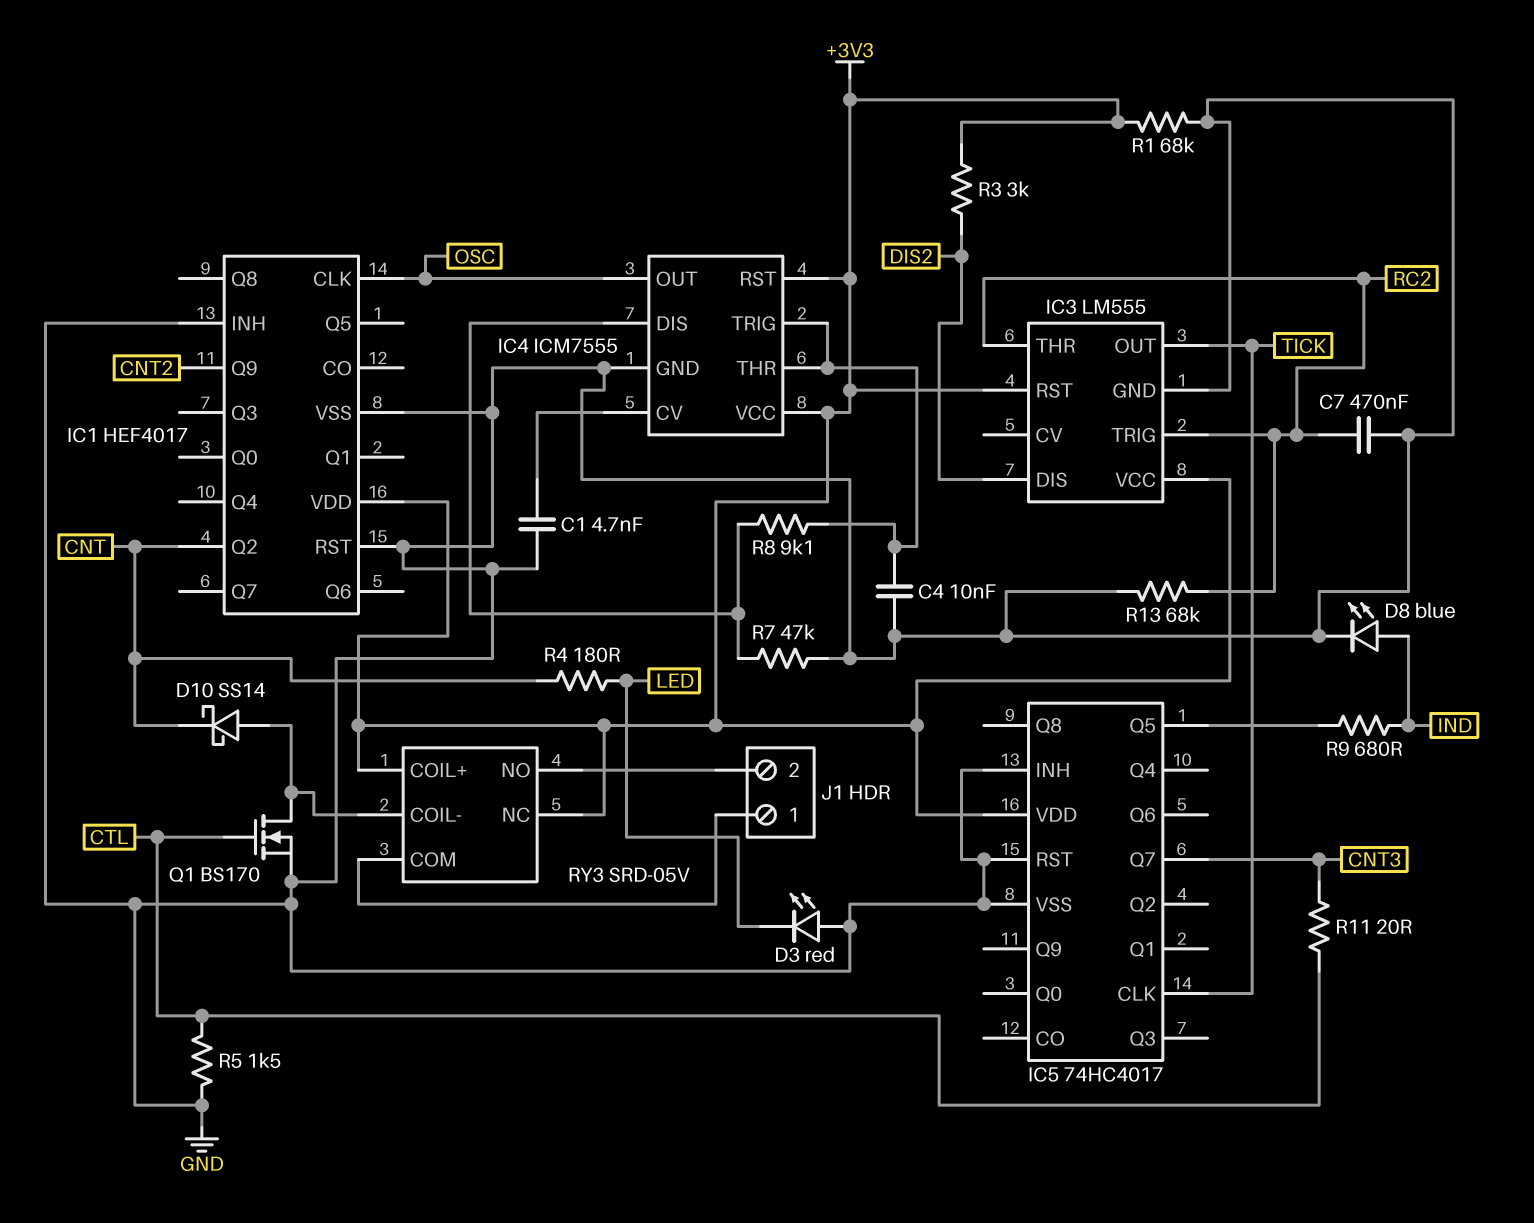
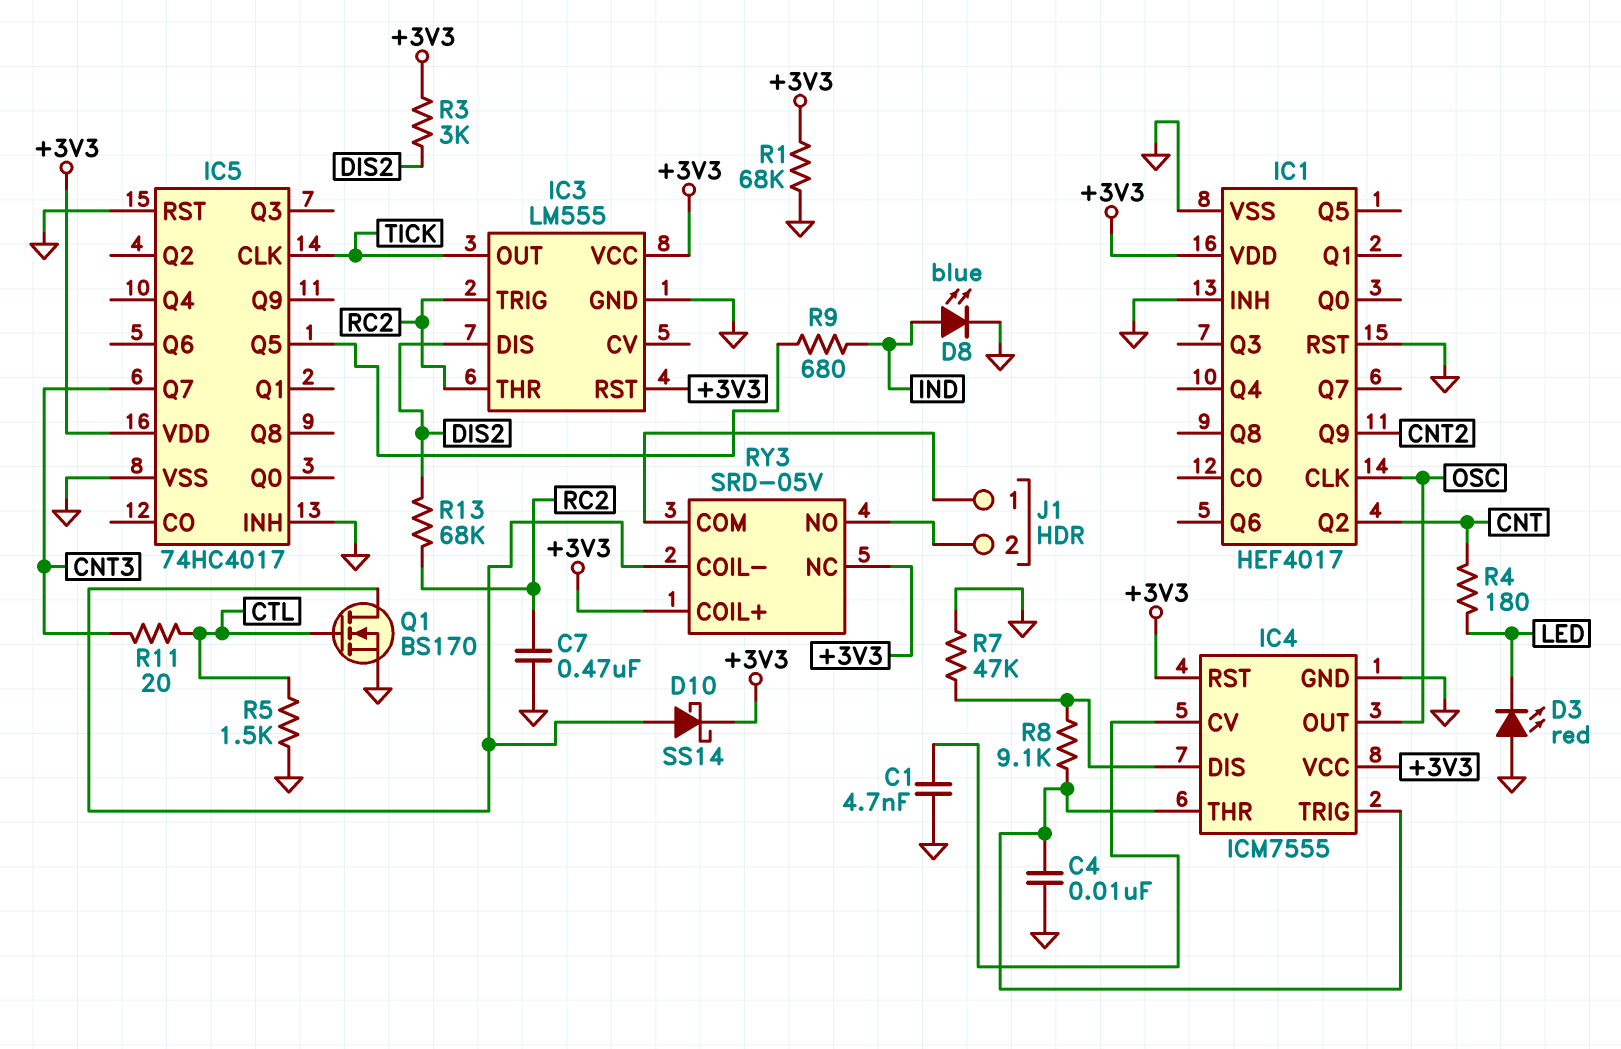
D10: schottky SS14 (A RY3/COIL-, K CNT) -> schottky SS14 (A RY3/COIL-, K +3V3)
R13: 68k (GND, RC2) -> 68k (DIS2, RC2)

